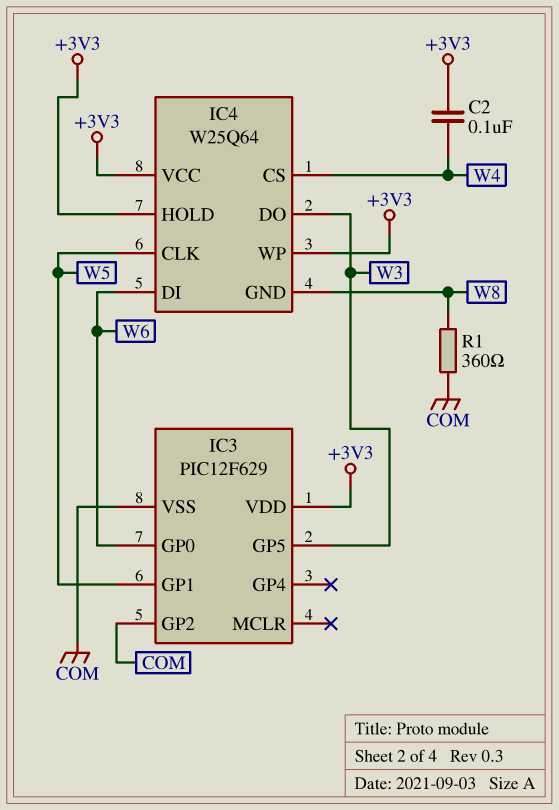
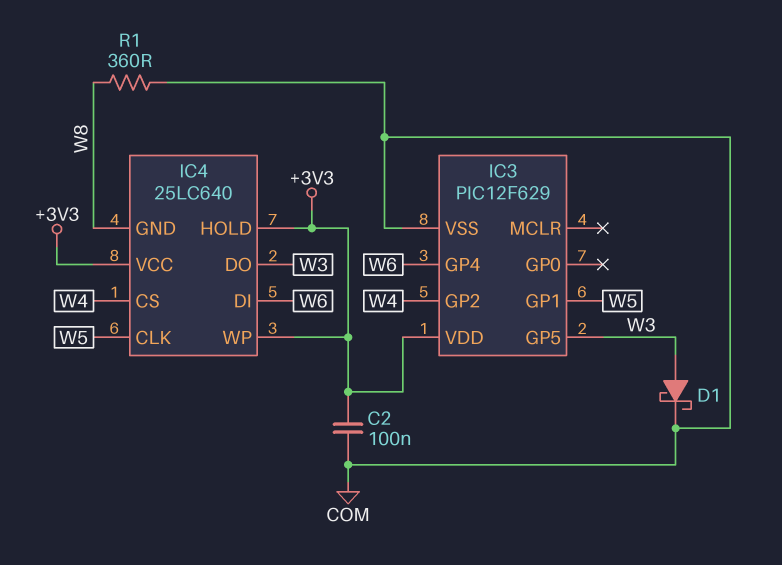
C2: 100nF (+3V3, W4) -> 100nF (+3V3, COM)
D1: none -> schottky (A W3, K COM)
IC3 pin GP0: W6 -> none
IC3 pin GP2: COM -> W4
IC3 pin GP4: none -> W6
IC4: W25Q64 -> 25LC640

